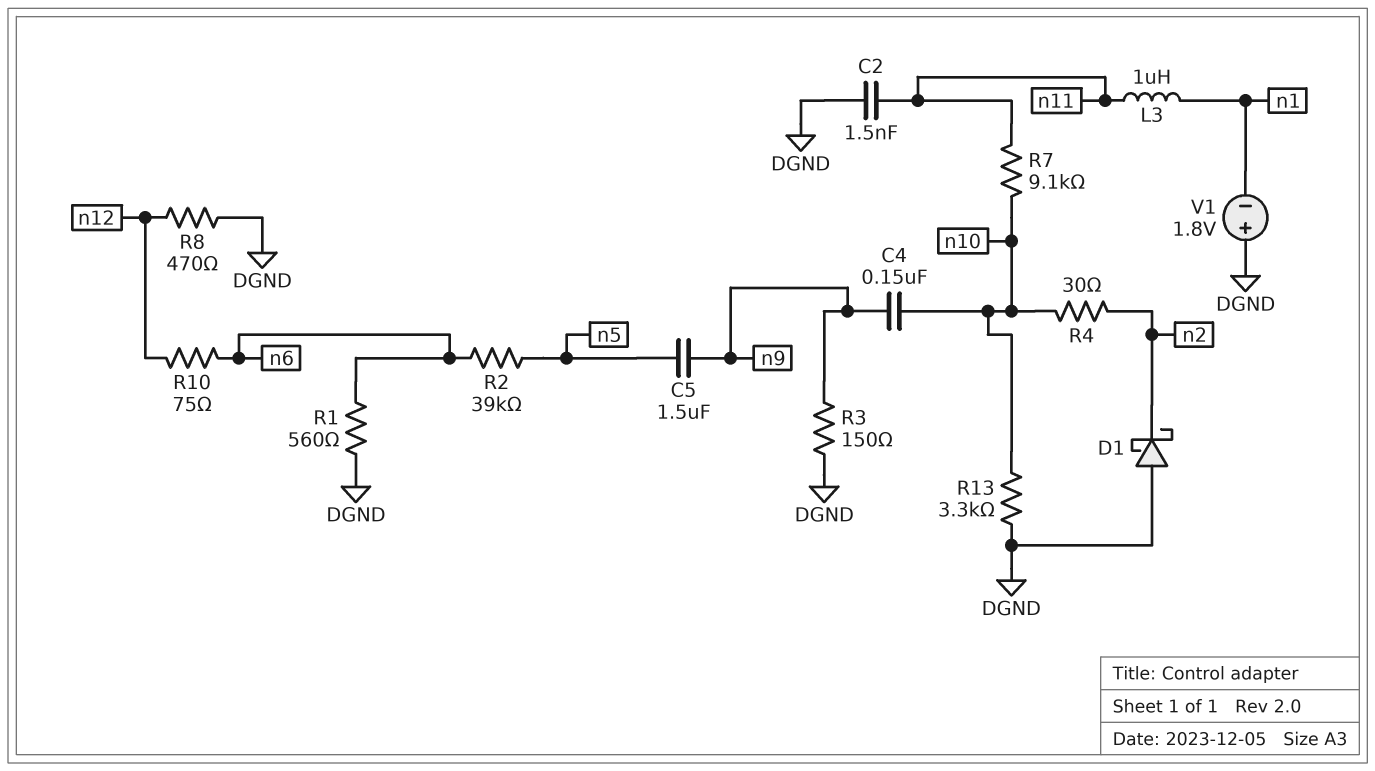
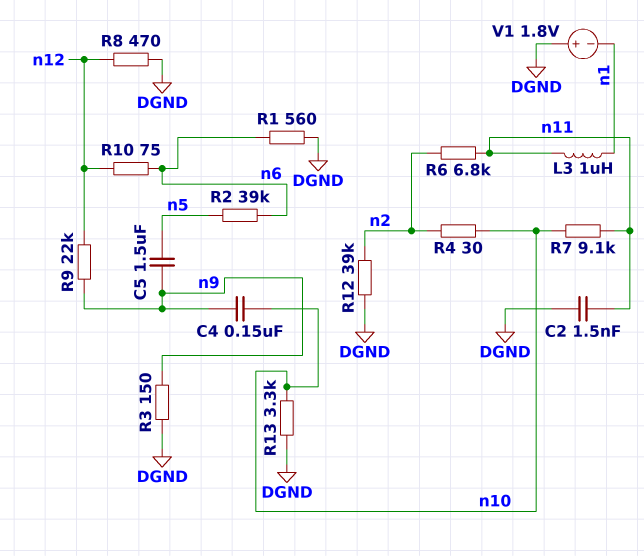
D1: schottky (A DGND, K n2) -> none
R6: none -> 6.8k (n2, n11)
R9: none -> 22k (n9, n12)
R12: none -> 39k (DGND, n2)

